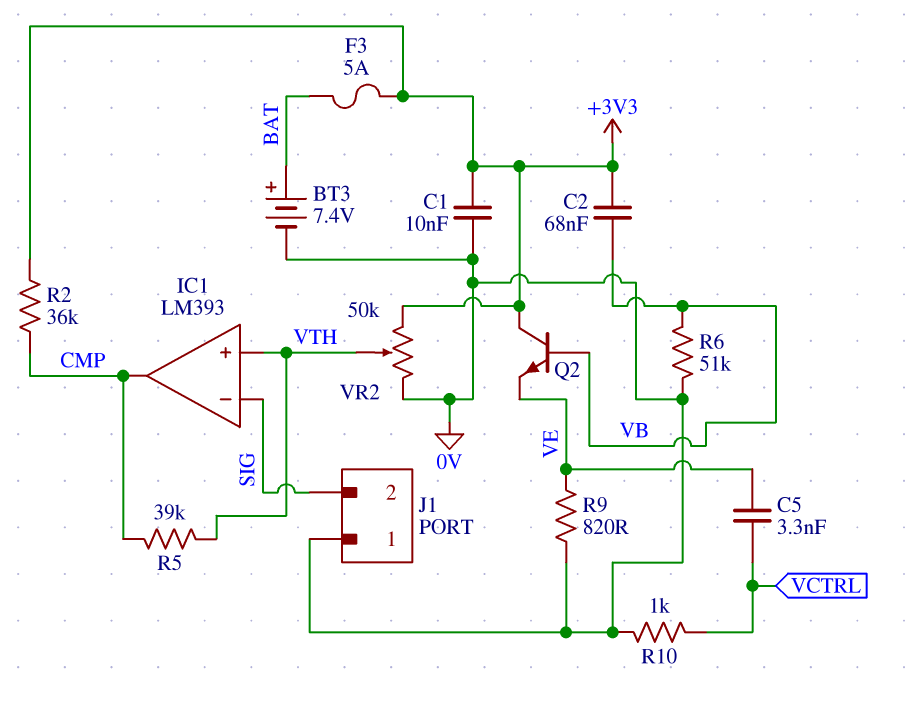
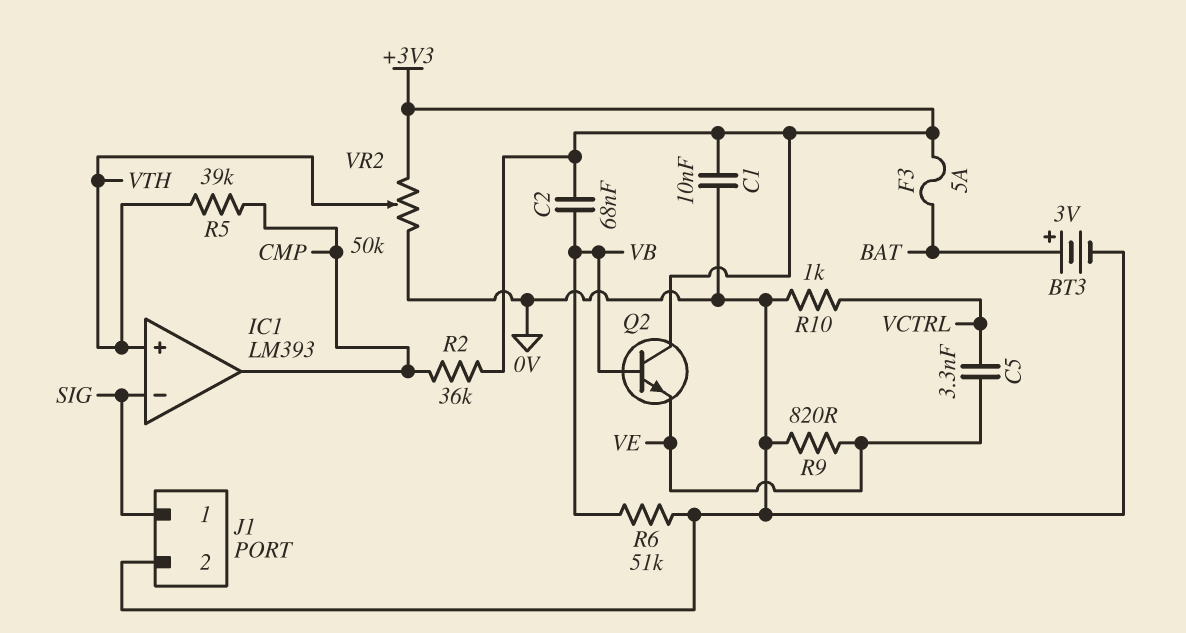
BT3: 7.4V (plus BAT, minus 0V) -> 3V (plus BAT, minus 0V)
J1 pin 1: 0V -> SIG
J1 pin 2: SIG -> 0V

